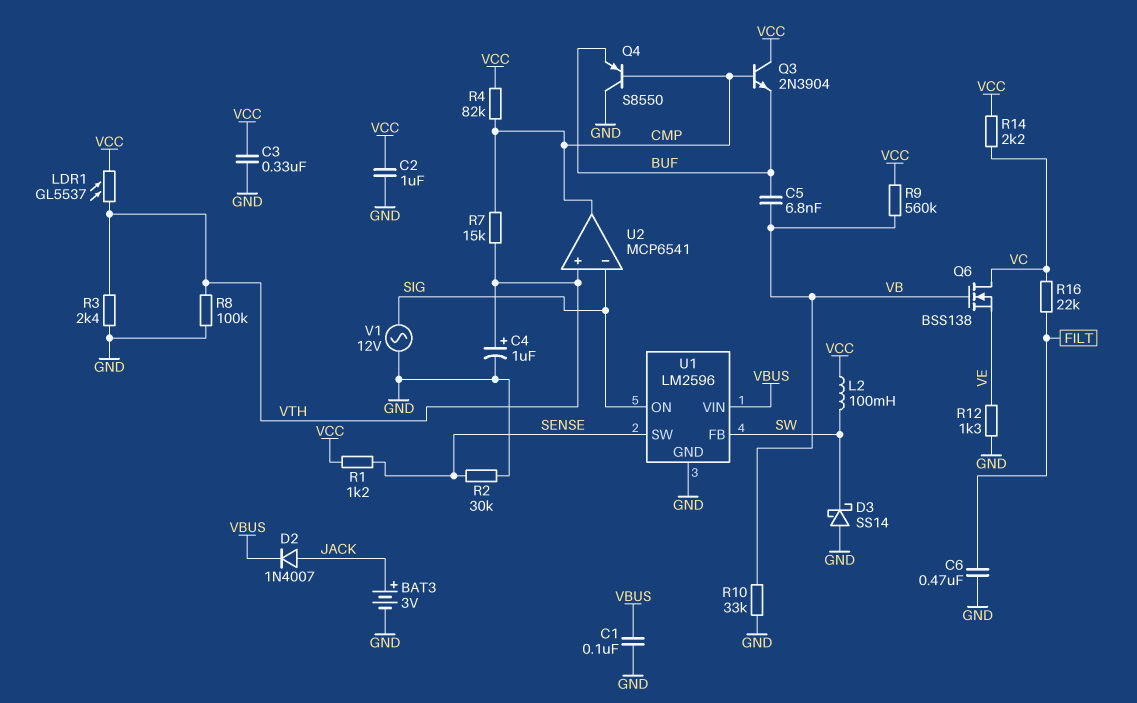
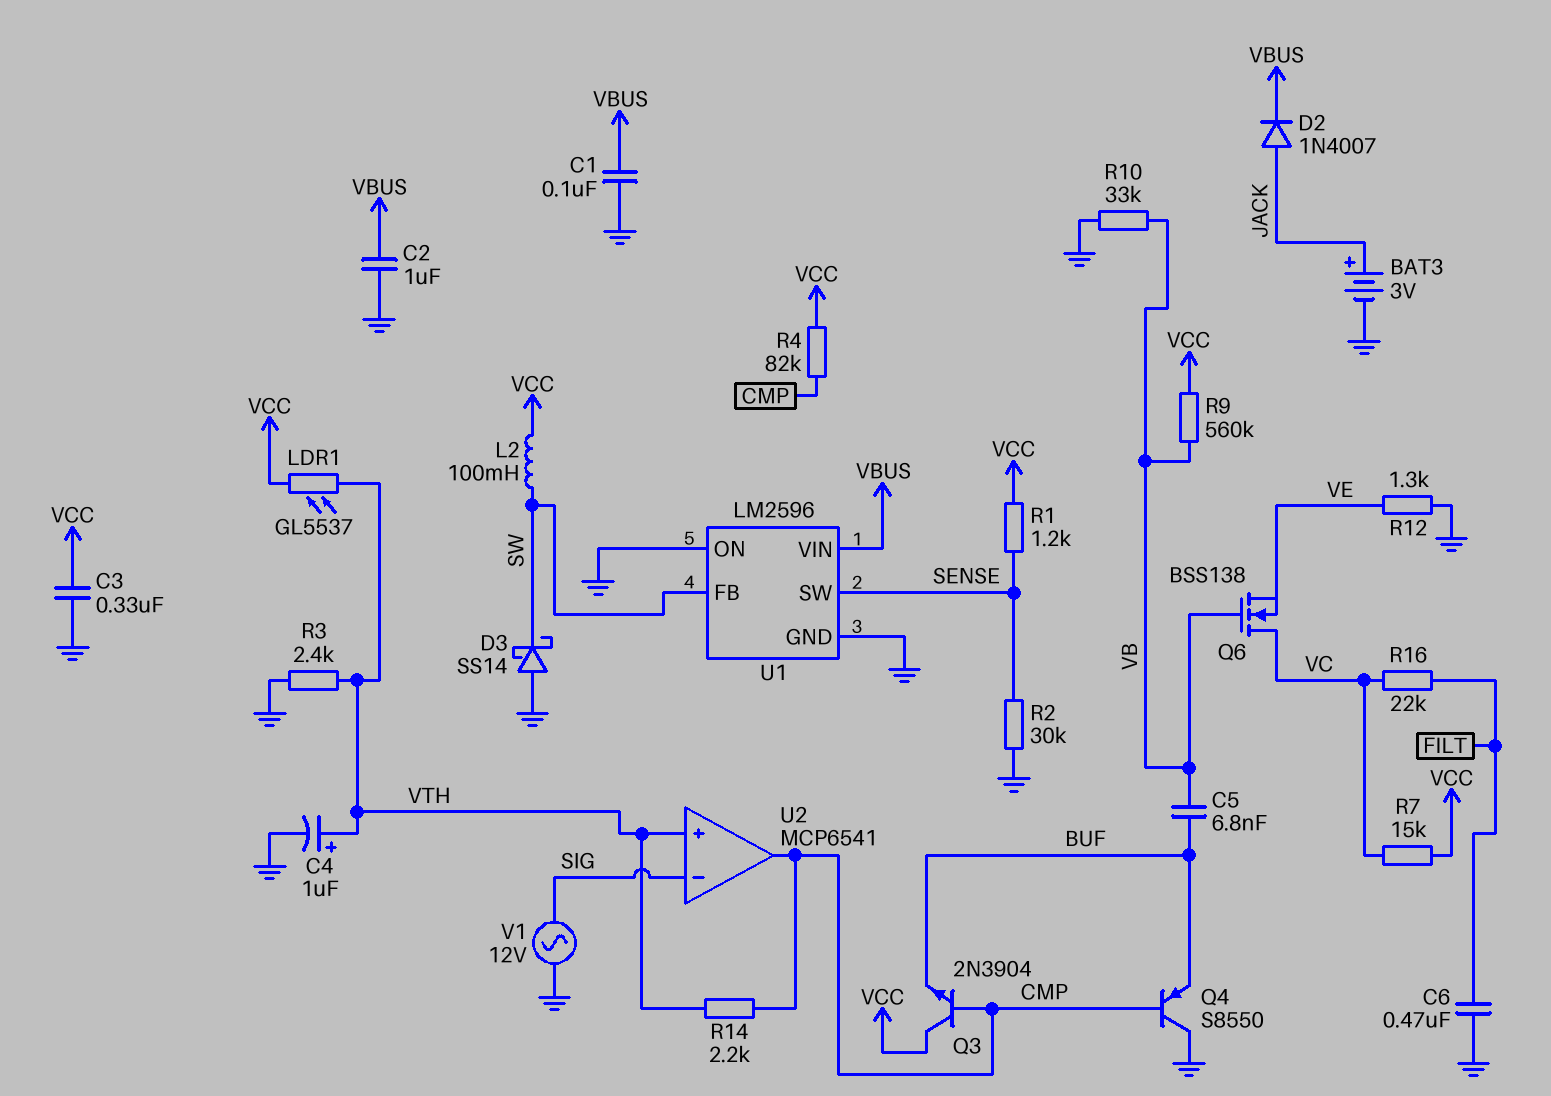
C2: 1uF (GND, VCC) -> 1uF (GND, VBUS)
R7: 15k (CMP, VTH) -> 15k (VC, VCC)
R8: 100k (GND, VTH) -> none
R14: 2.2k (VC, VCC) -> 2.2k (CMP, VTH)
U1 pin ON: SIG -> GND

